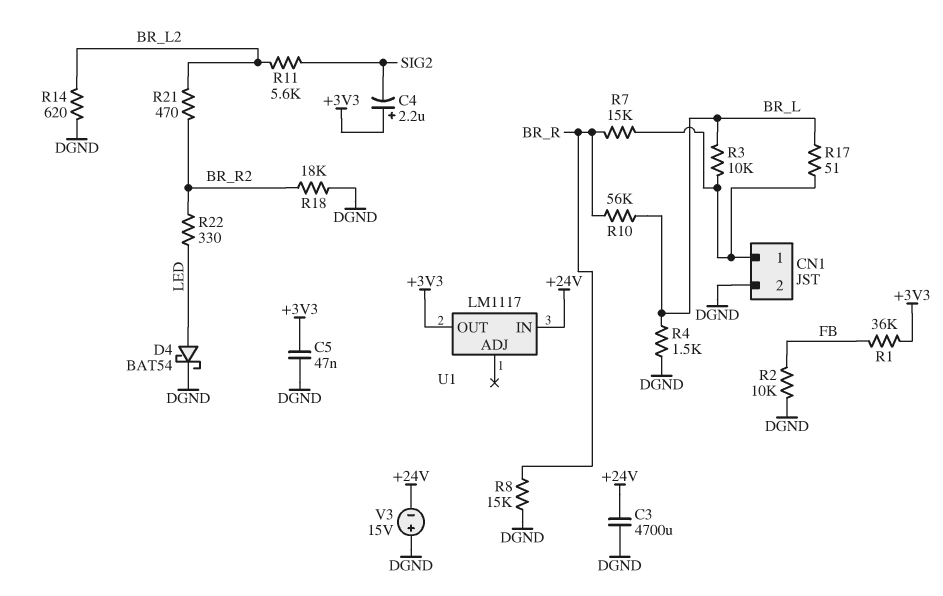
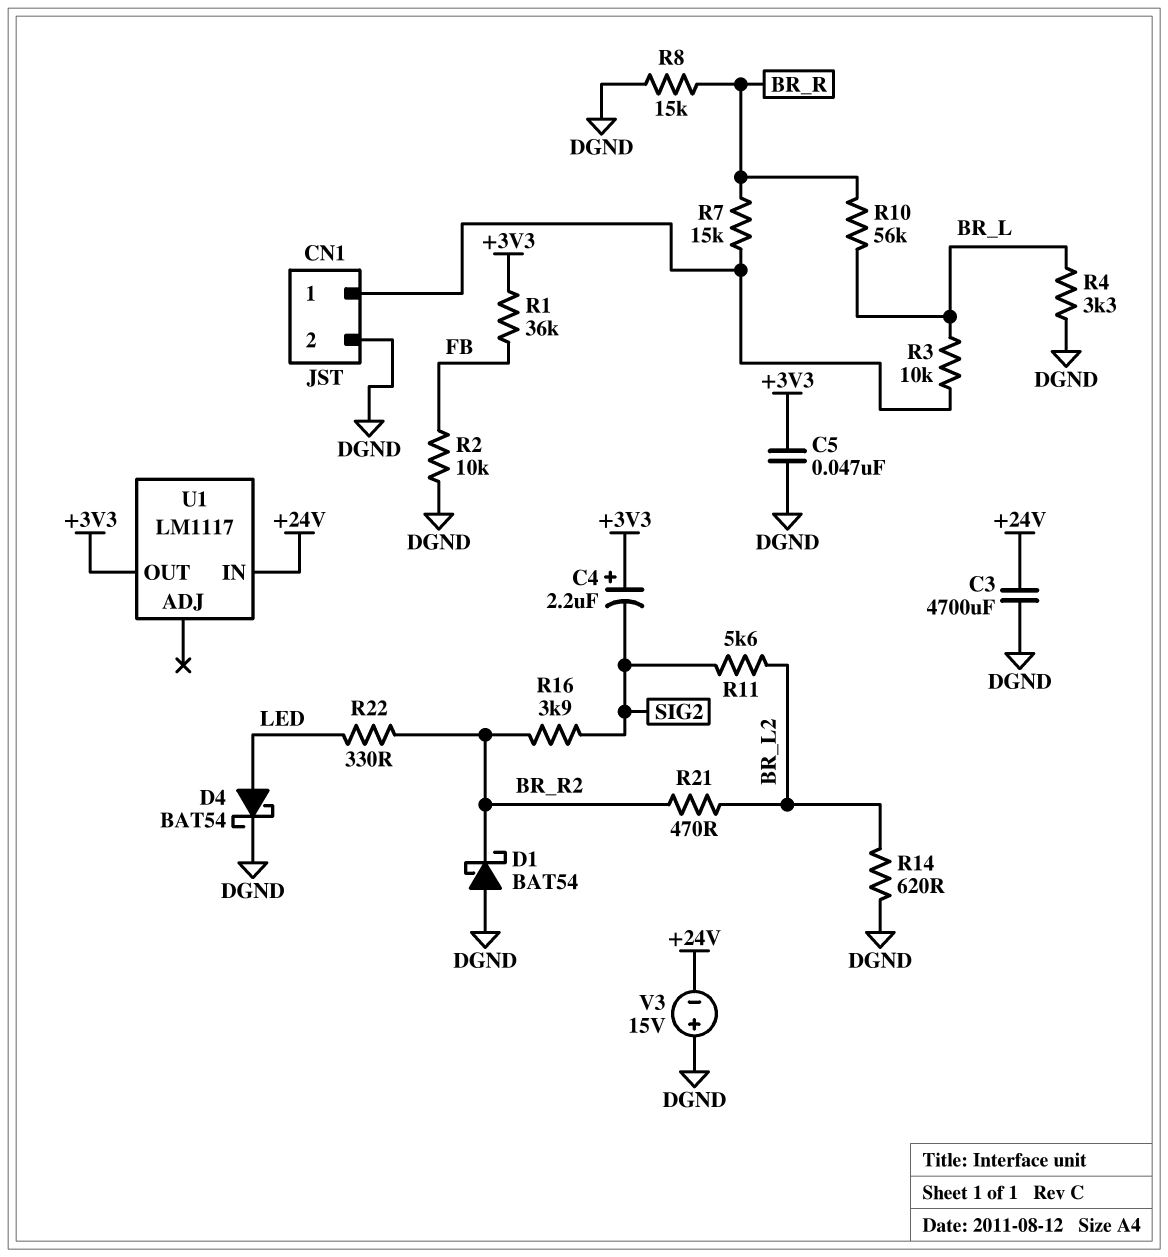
D1: none -> schottky BAT54 (A DGND, K BR_R2)
R4: 1.5k (BR_L, DGND) -> 3.3k (BR_L, DGND)
R16: none -> 3.9k (BR_R2, SIG2)
R17: 51 (BR_L, CN1/1) -> none
R18: 18k (BR_R2, DGND) -> none

